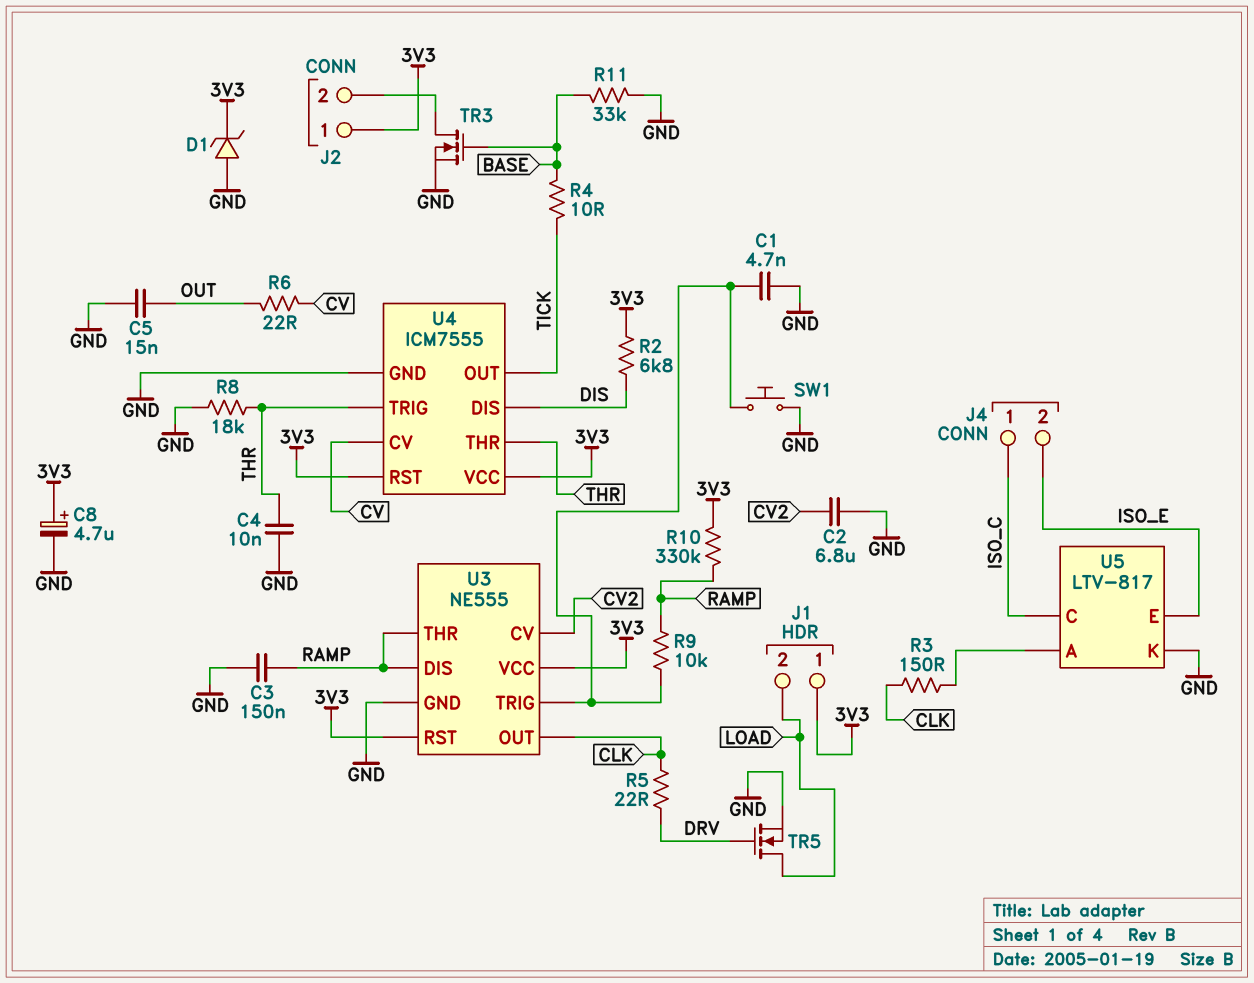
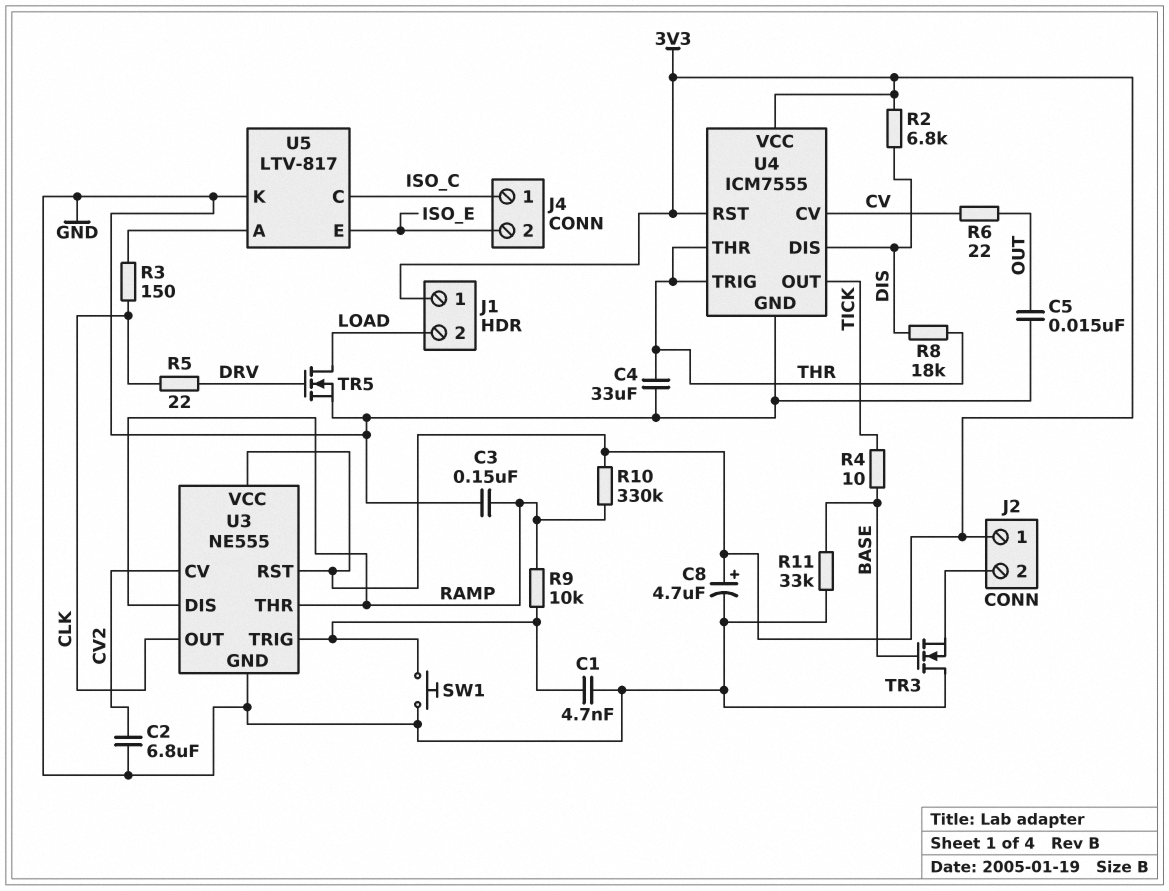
C4: 10nF (GND, THR) -> 33uF (GND, THR)
D1: zener (A GND, K 3V3) -> none
R8: 18k (GND, THR) -> 18k (DIS, THR)
TR3: NMOS (G BASE, D J2/2, S GND) -> NMOS (G BASE, D GND, S J2/2)

